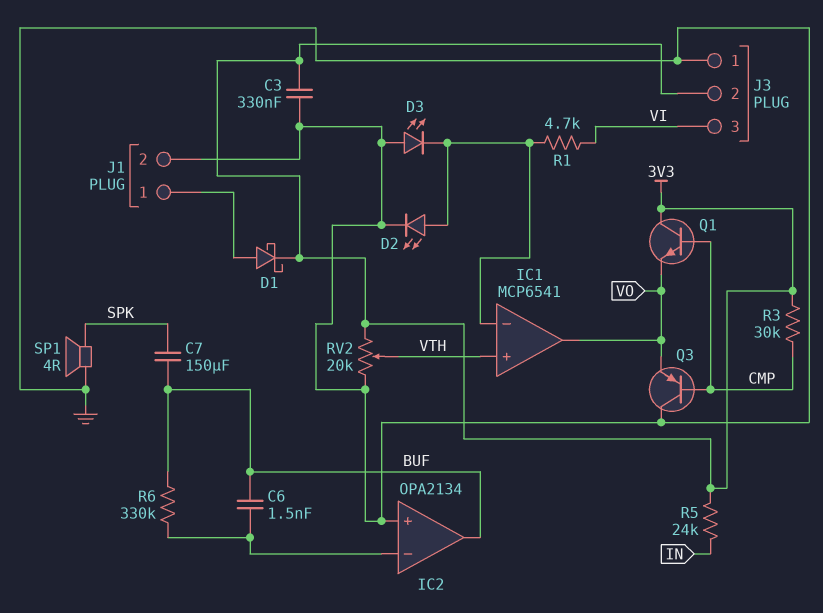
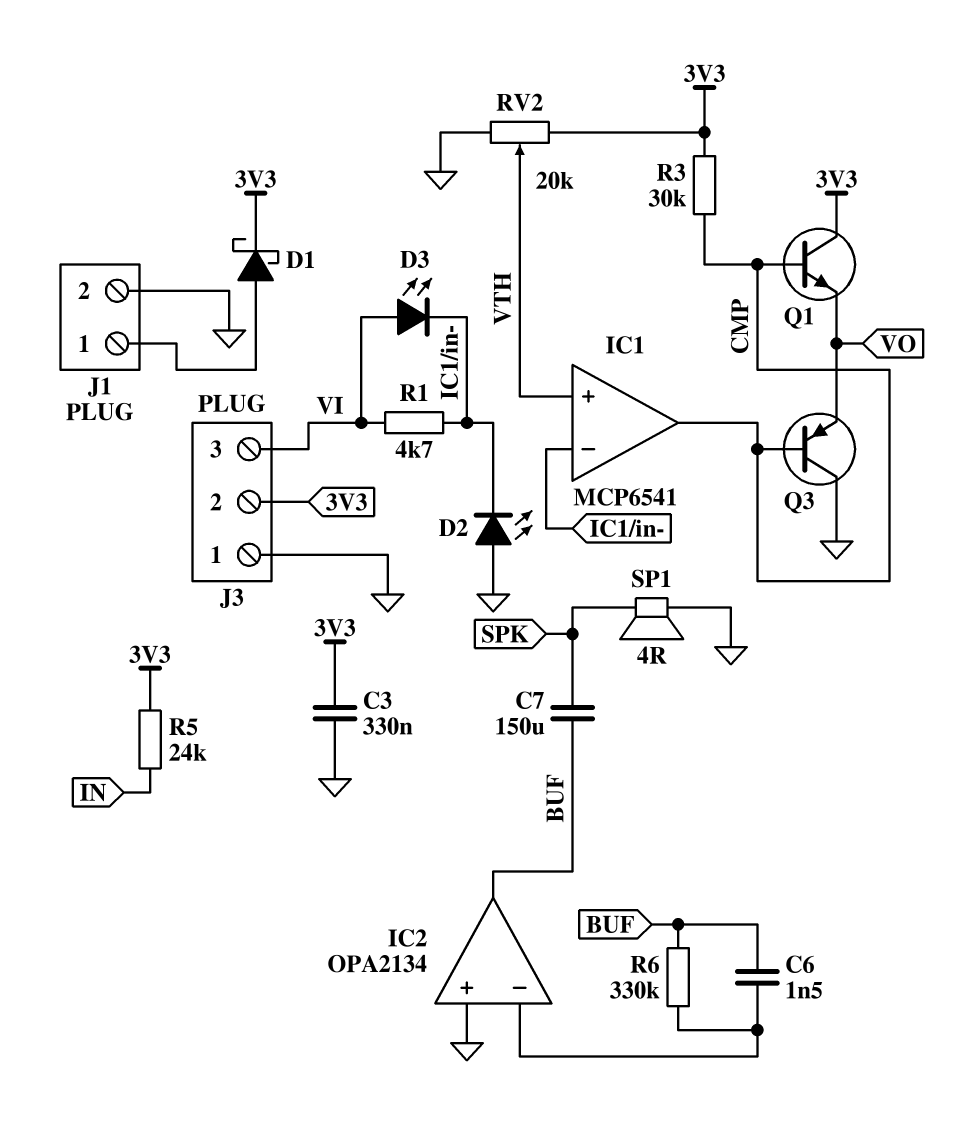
D2: LED (A IC1/in-, K GND) -> LED (A GND, K IC1/in-)
D3: LED (A GND, K IC1/in-) -> LED (A VI, K IC1/in-)
IC1 pin out: VO -> CMP

